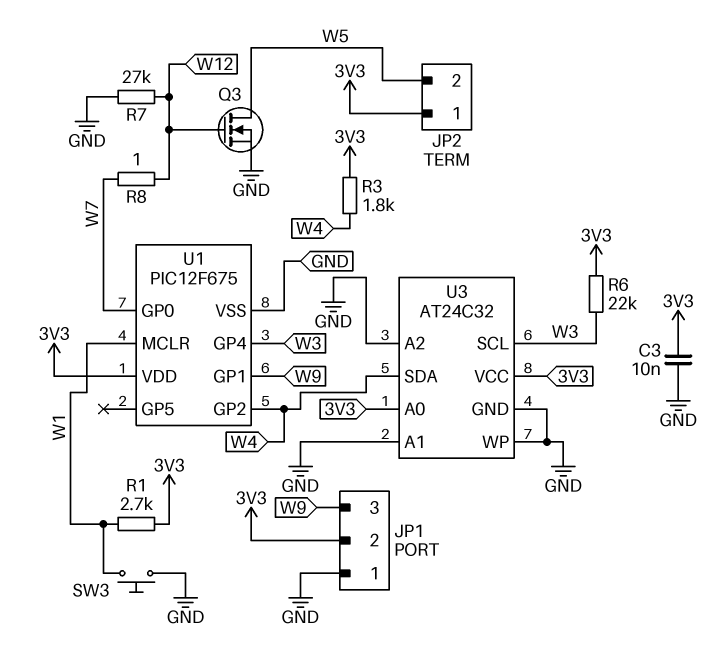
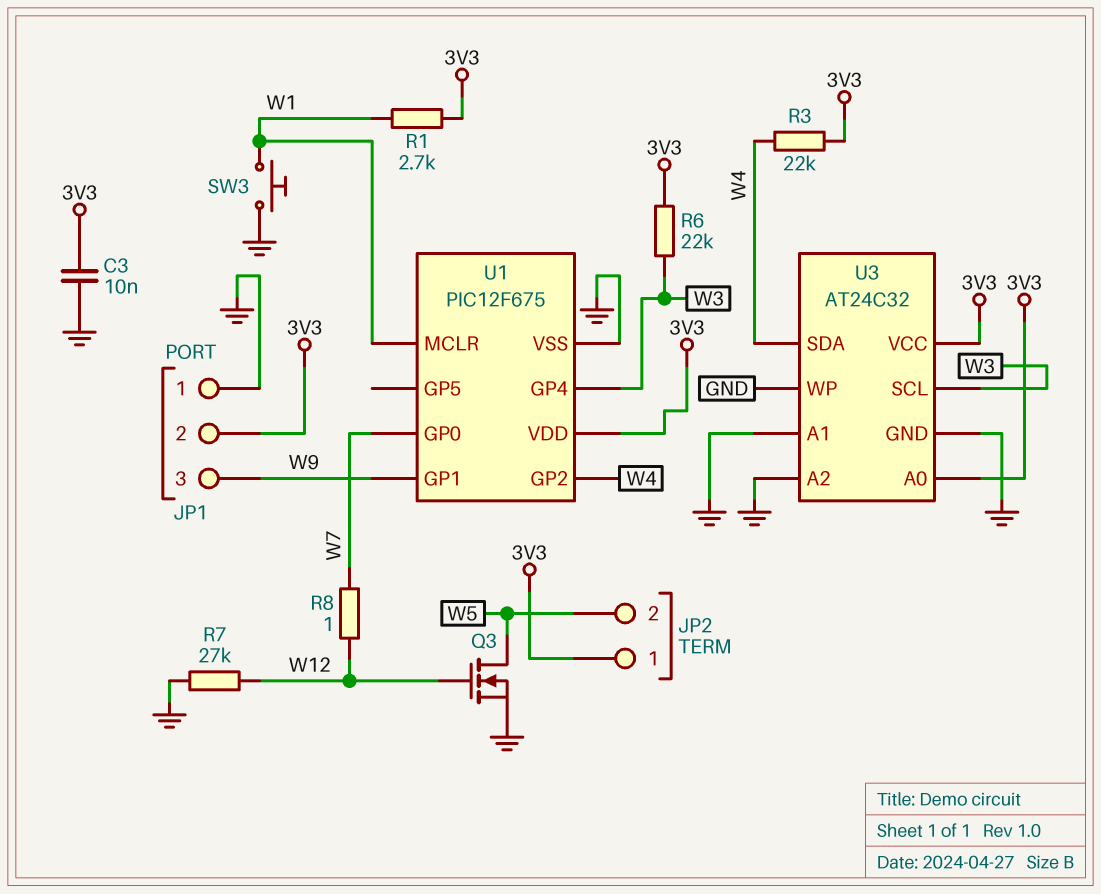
R3: 1.8k (3V3, W4) -> 22k (3V3, W4)

